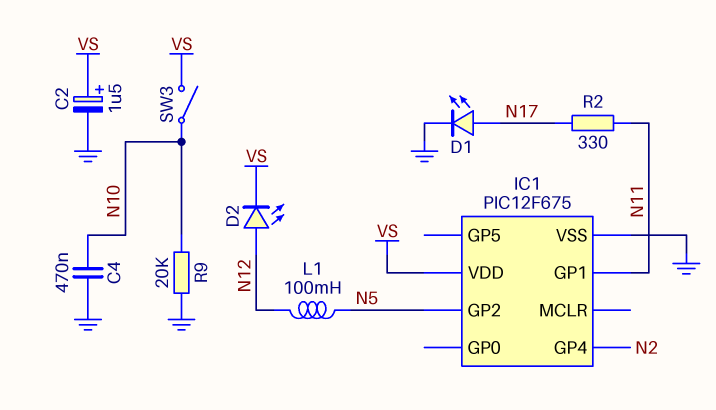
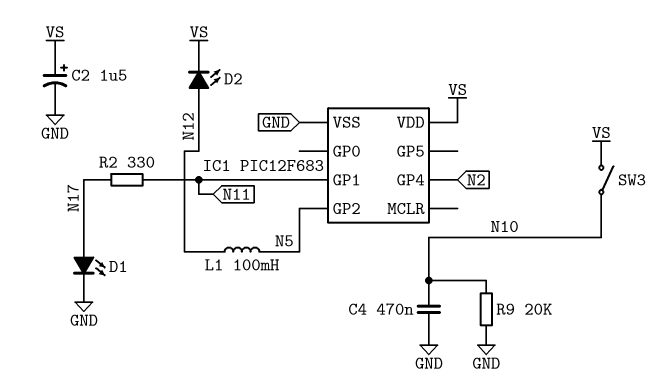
IC1: PIC12F675 -> PIC12F683

